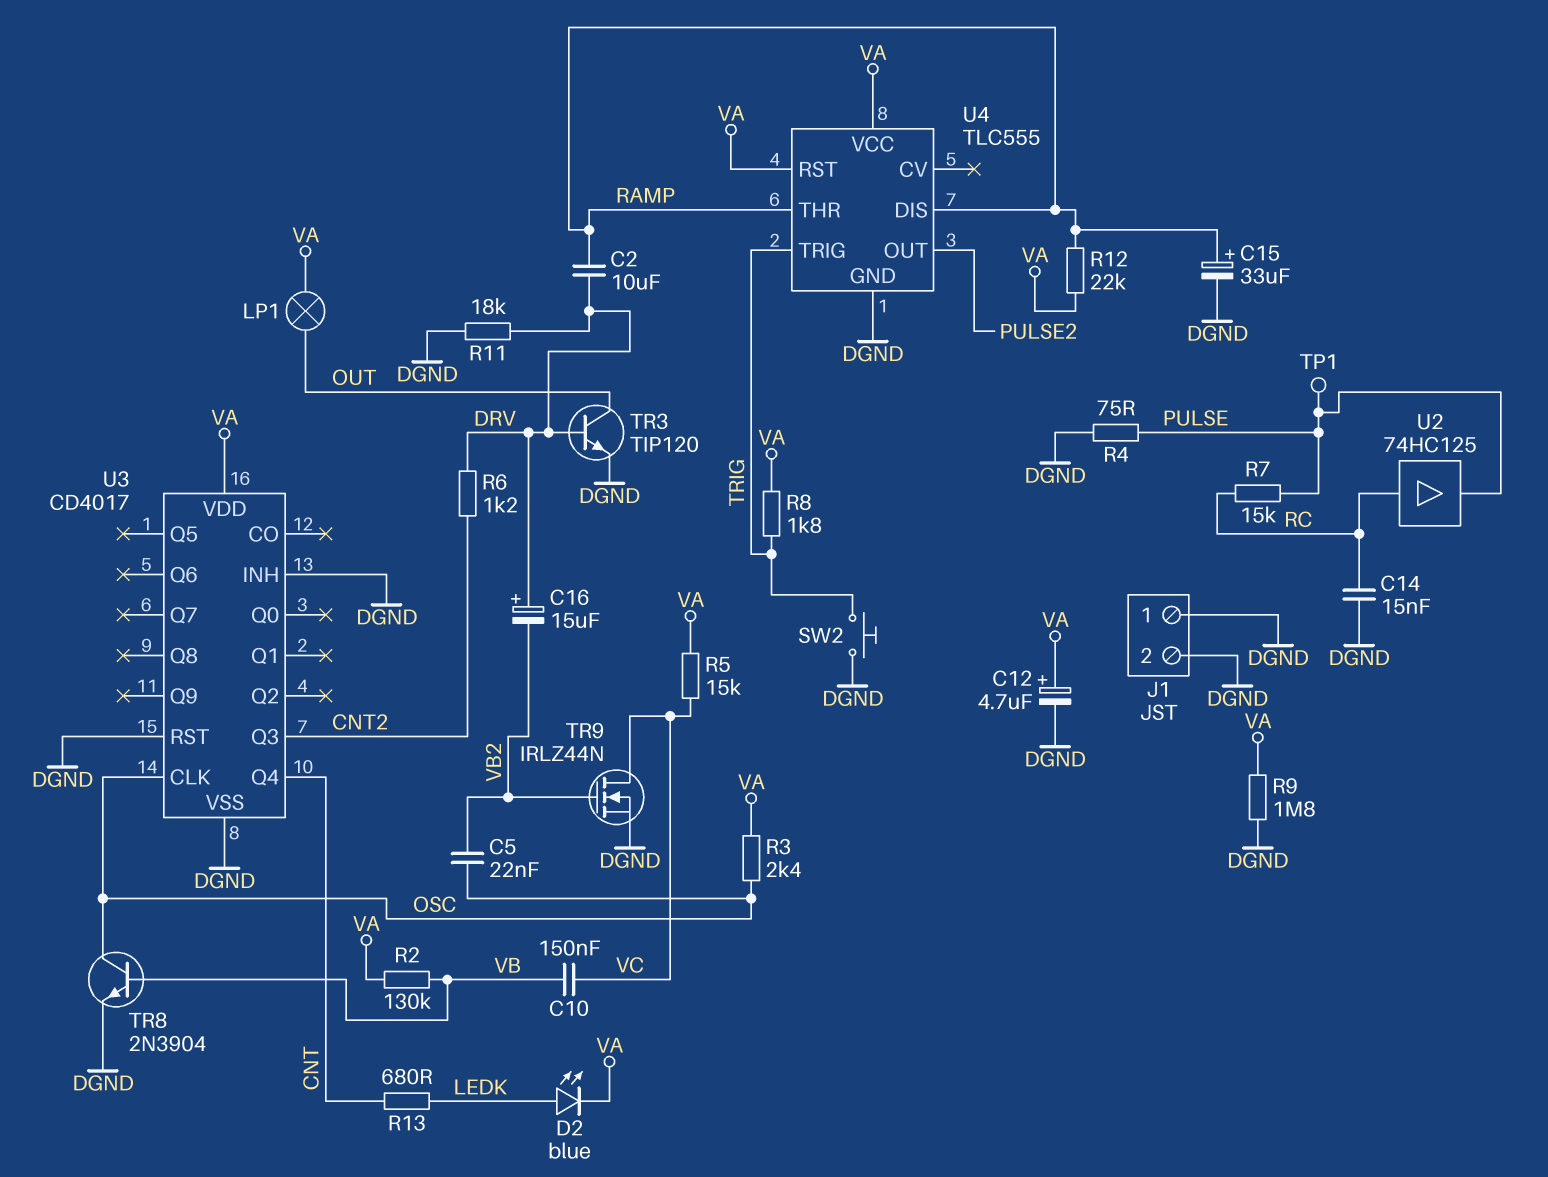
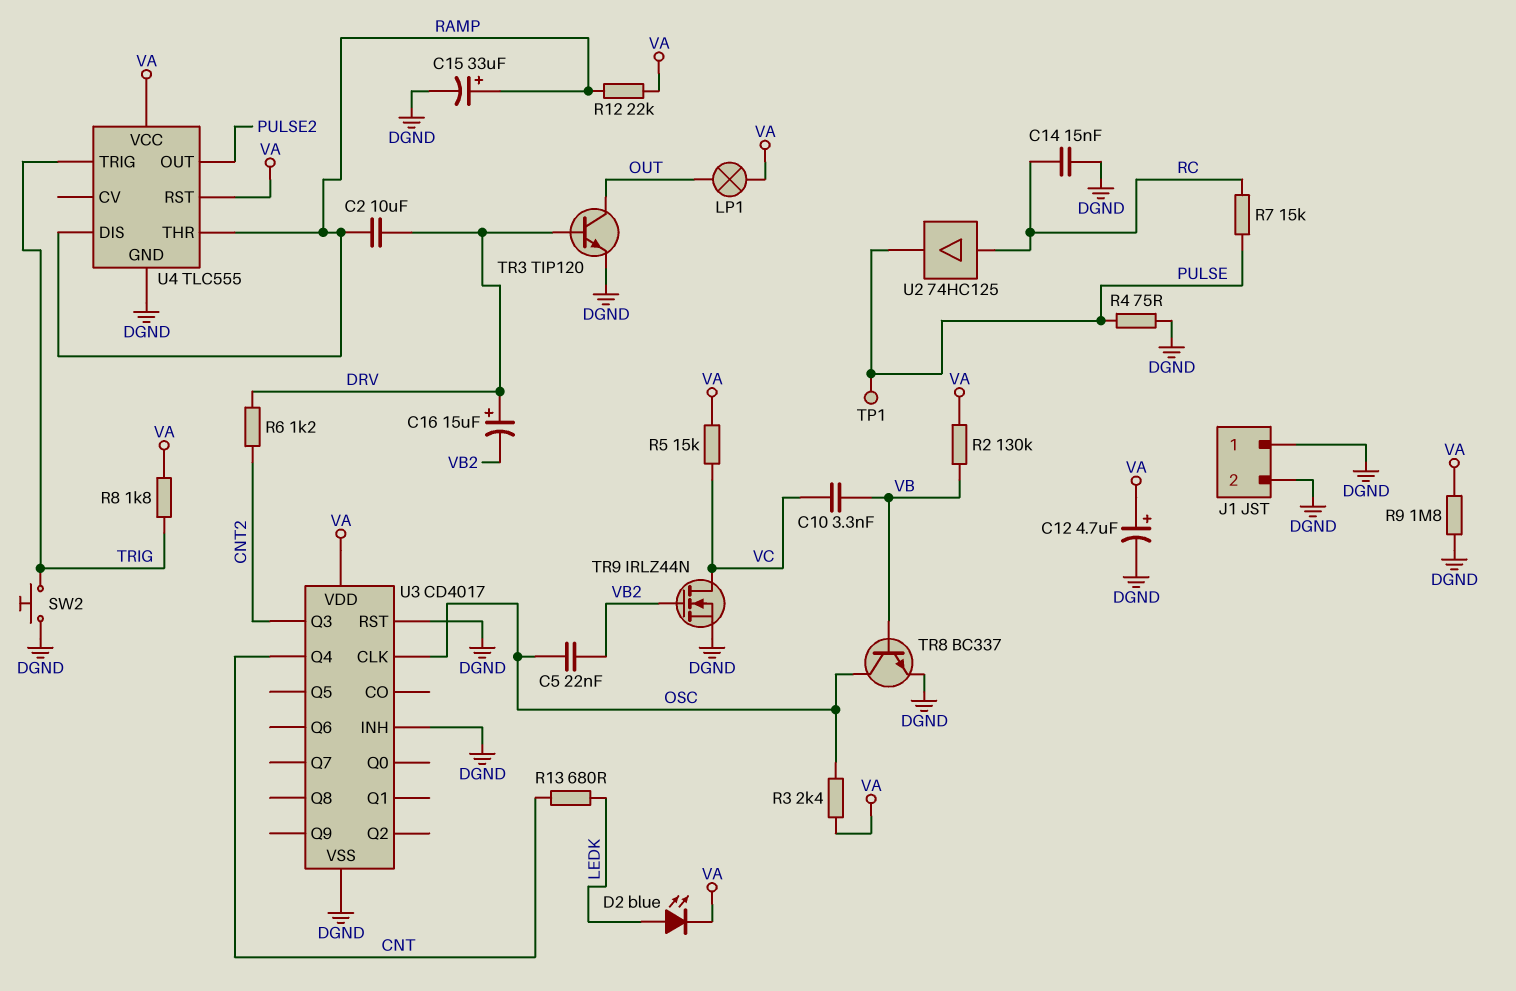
C10: 150nF (VB, VC) -> 3.3nF (VB, VC)
R11: 18k (DGND, DRV) -> none
TR8: NPN 2N3904 (B VB, C OSC, E DGND) -> NPN BC337 (B VB, C OSC, E DGND)

